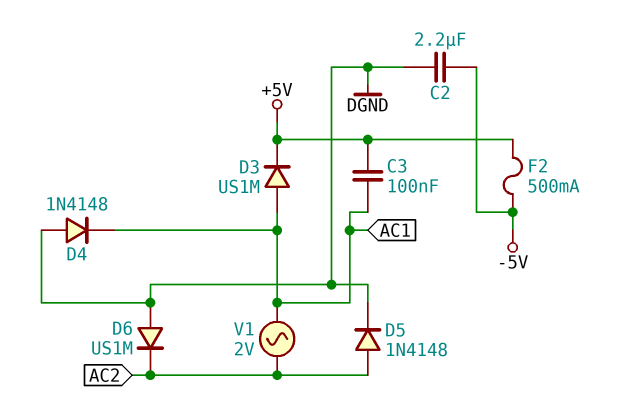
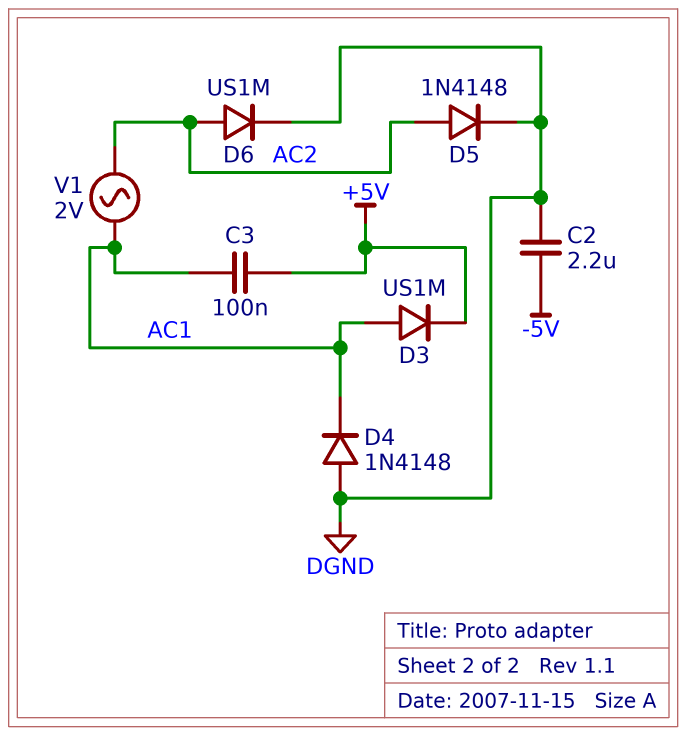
D6: diode US1M (A DGND, K AC2) -> diode US1M (A AC2, K DGND)
F2: 500mA (+5V, -5V) -> none

